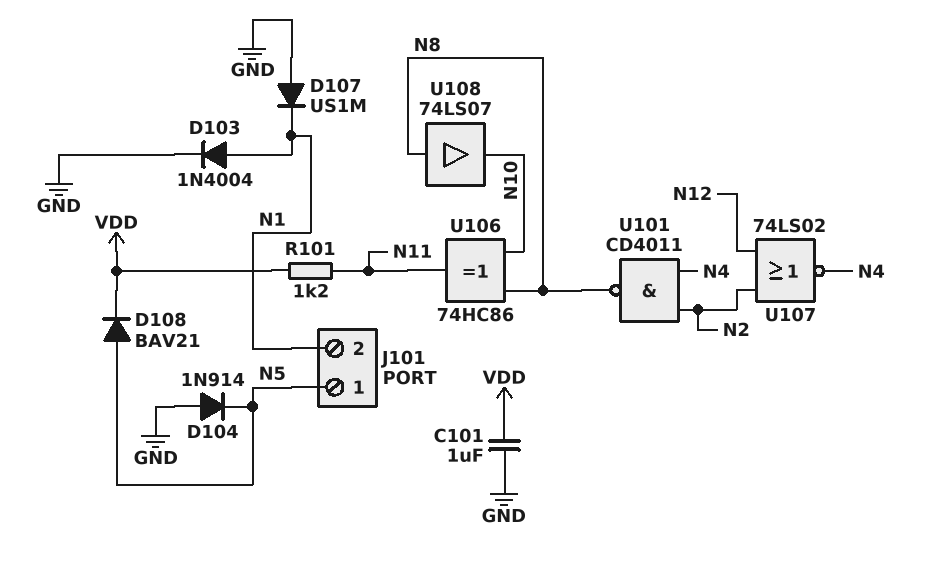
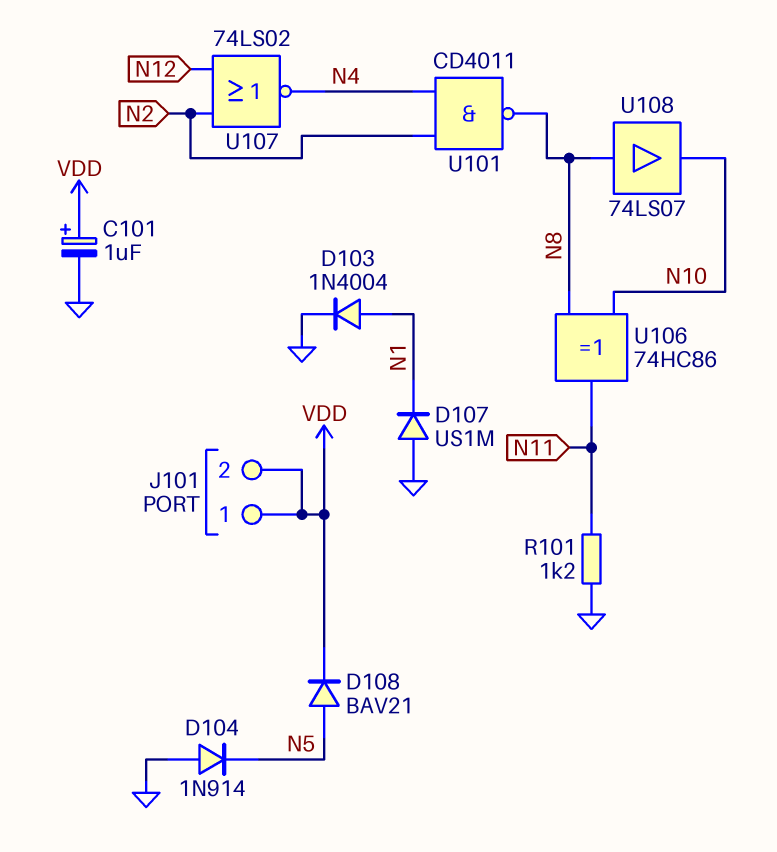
C101: 1uF (GND, VDD) -> 1uF (plus VDD, minus GND)
J101 pin 1: N5 -> VDD
J101 pin 2: N1 -> VDD
R101: 1.2k (N11, VDD) -> 1.2k (GND, N11)

